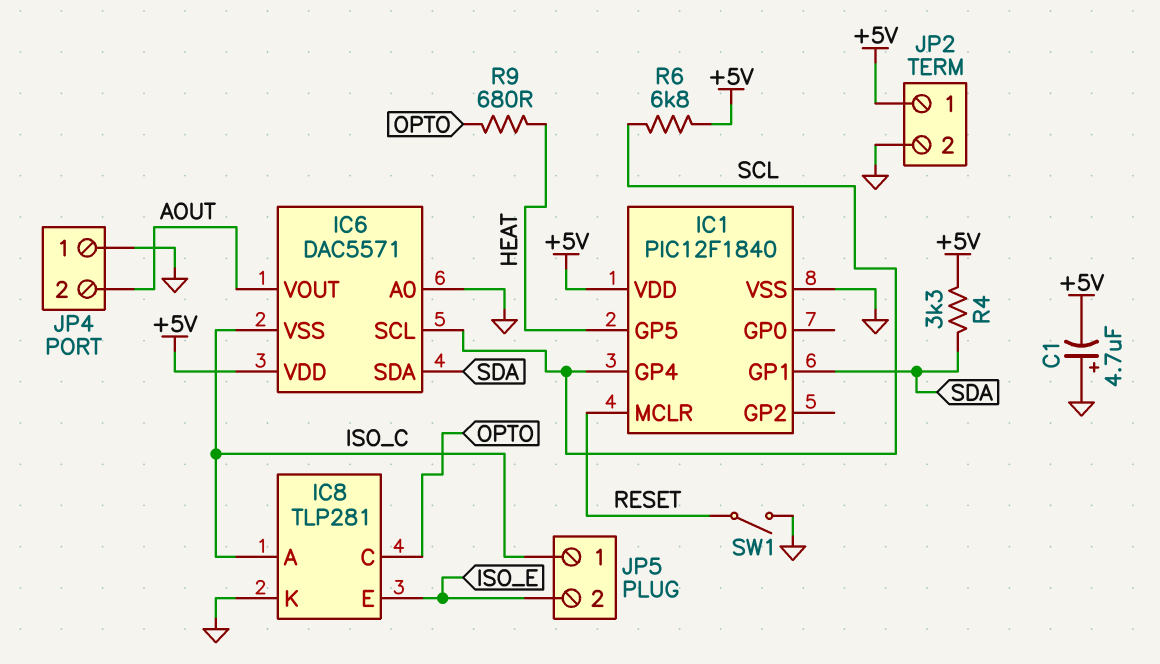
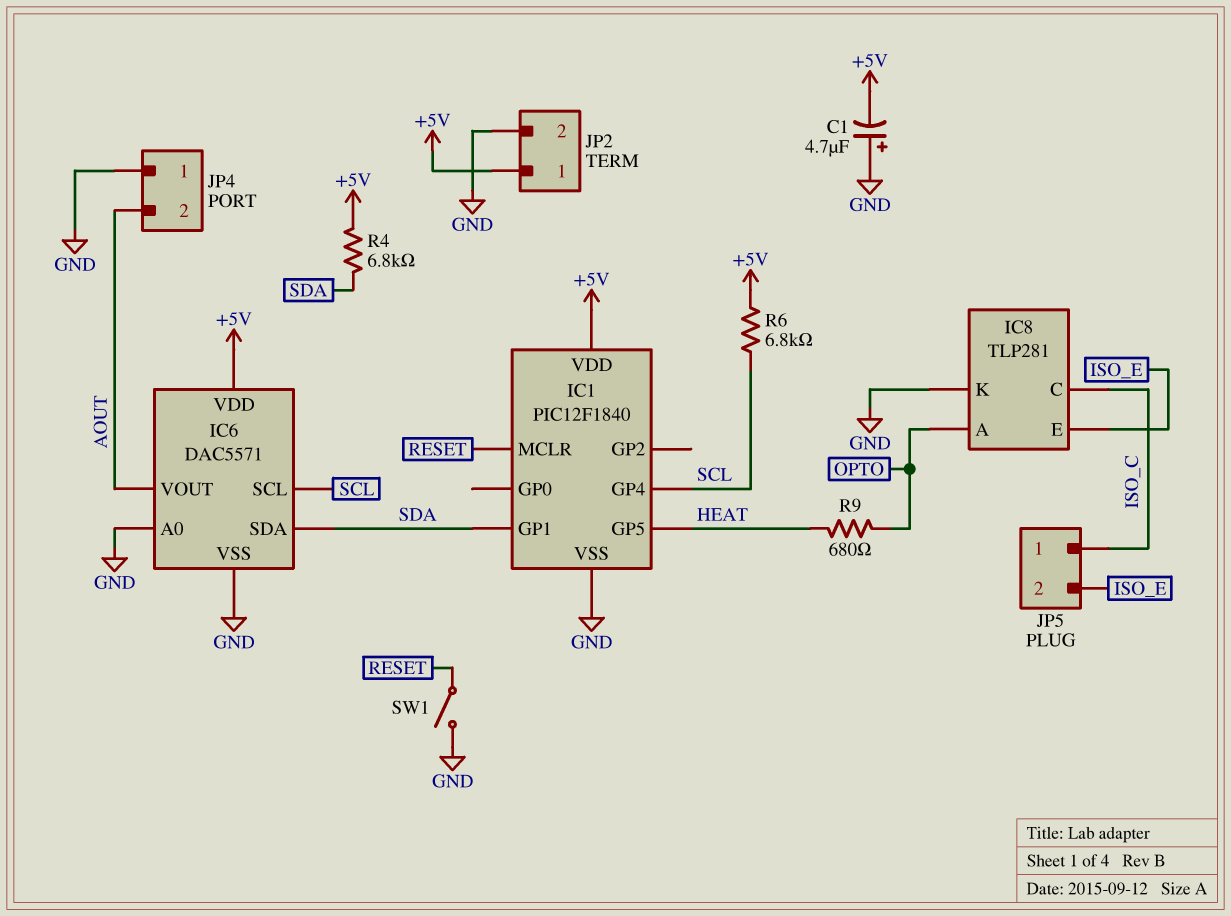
IC6 pin VSS: ISO_C -> GND
IC8 pin A: ISO_C -> OPTO
IC8 pin C: OPTO -> ISO_C
R4: 3.3k (+5V, SDA) -> 6.8k (+5V, SDA)

